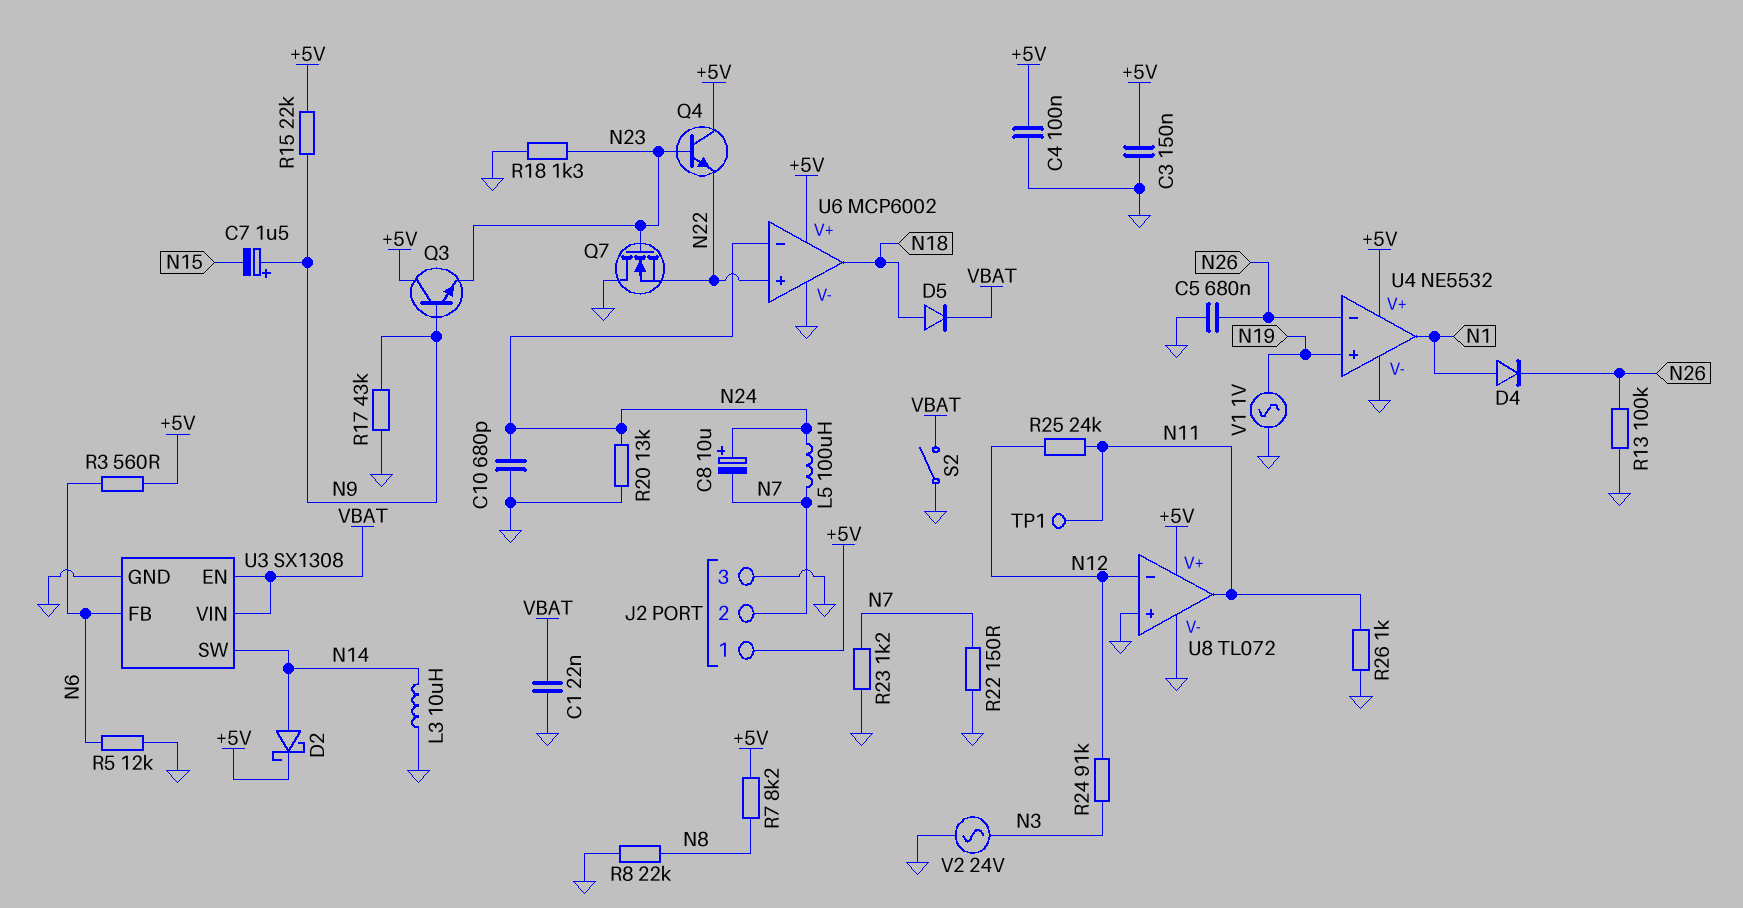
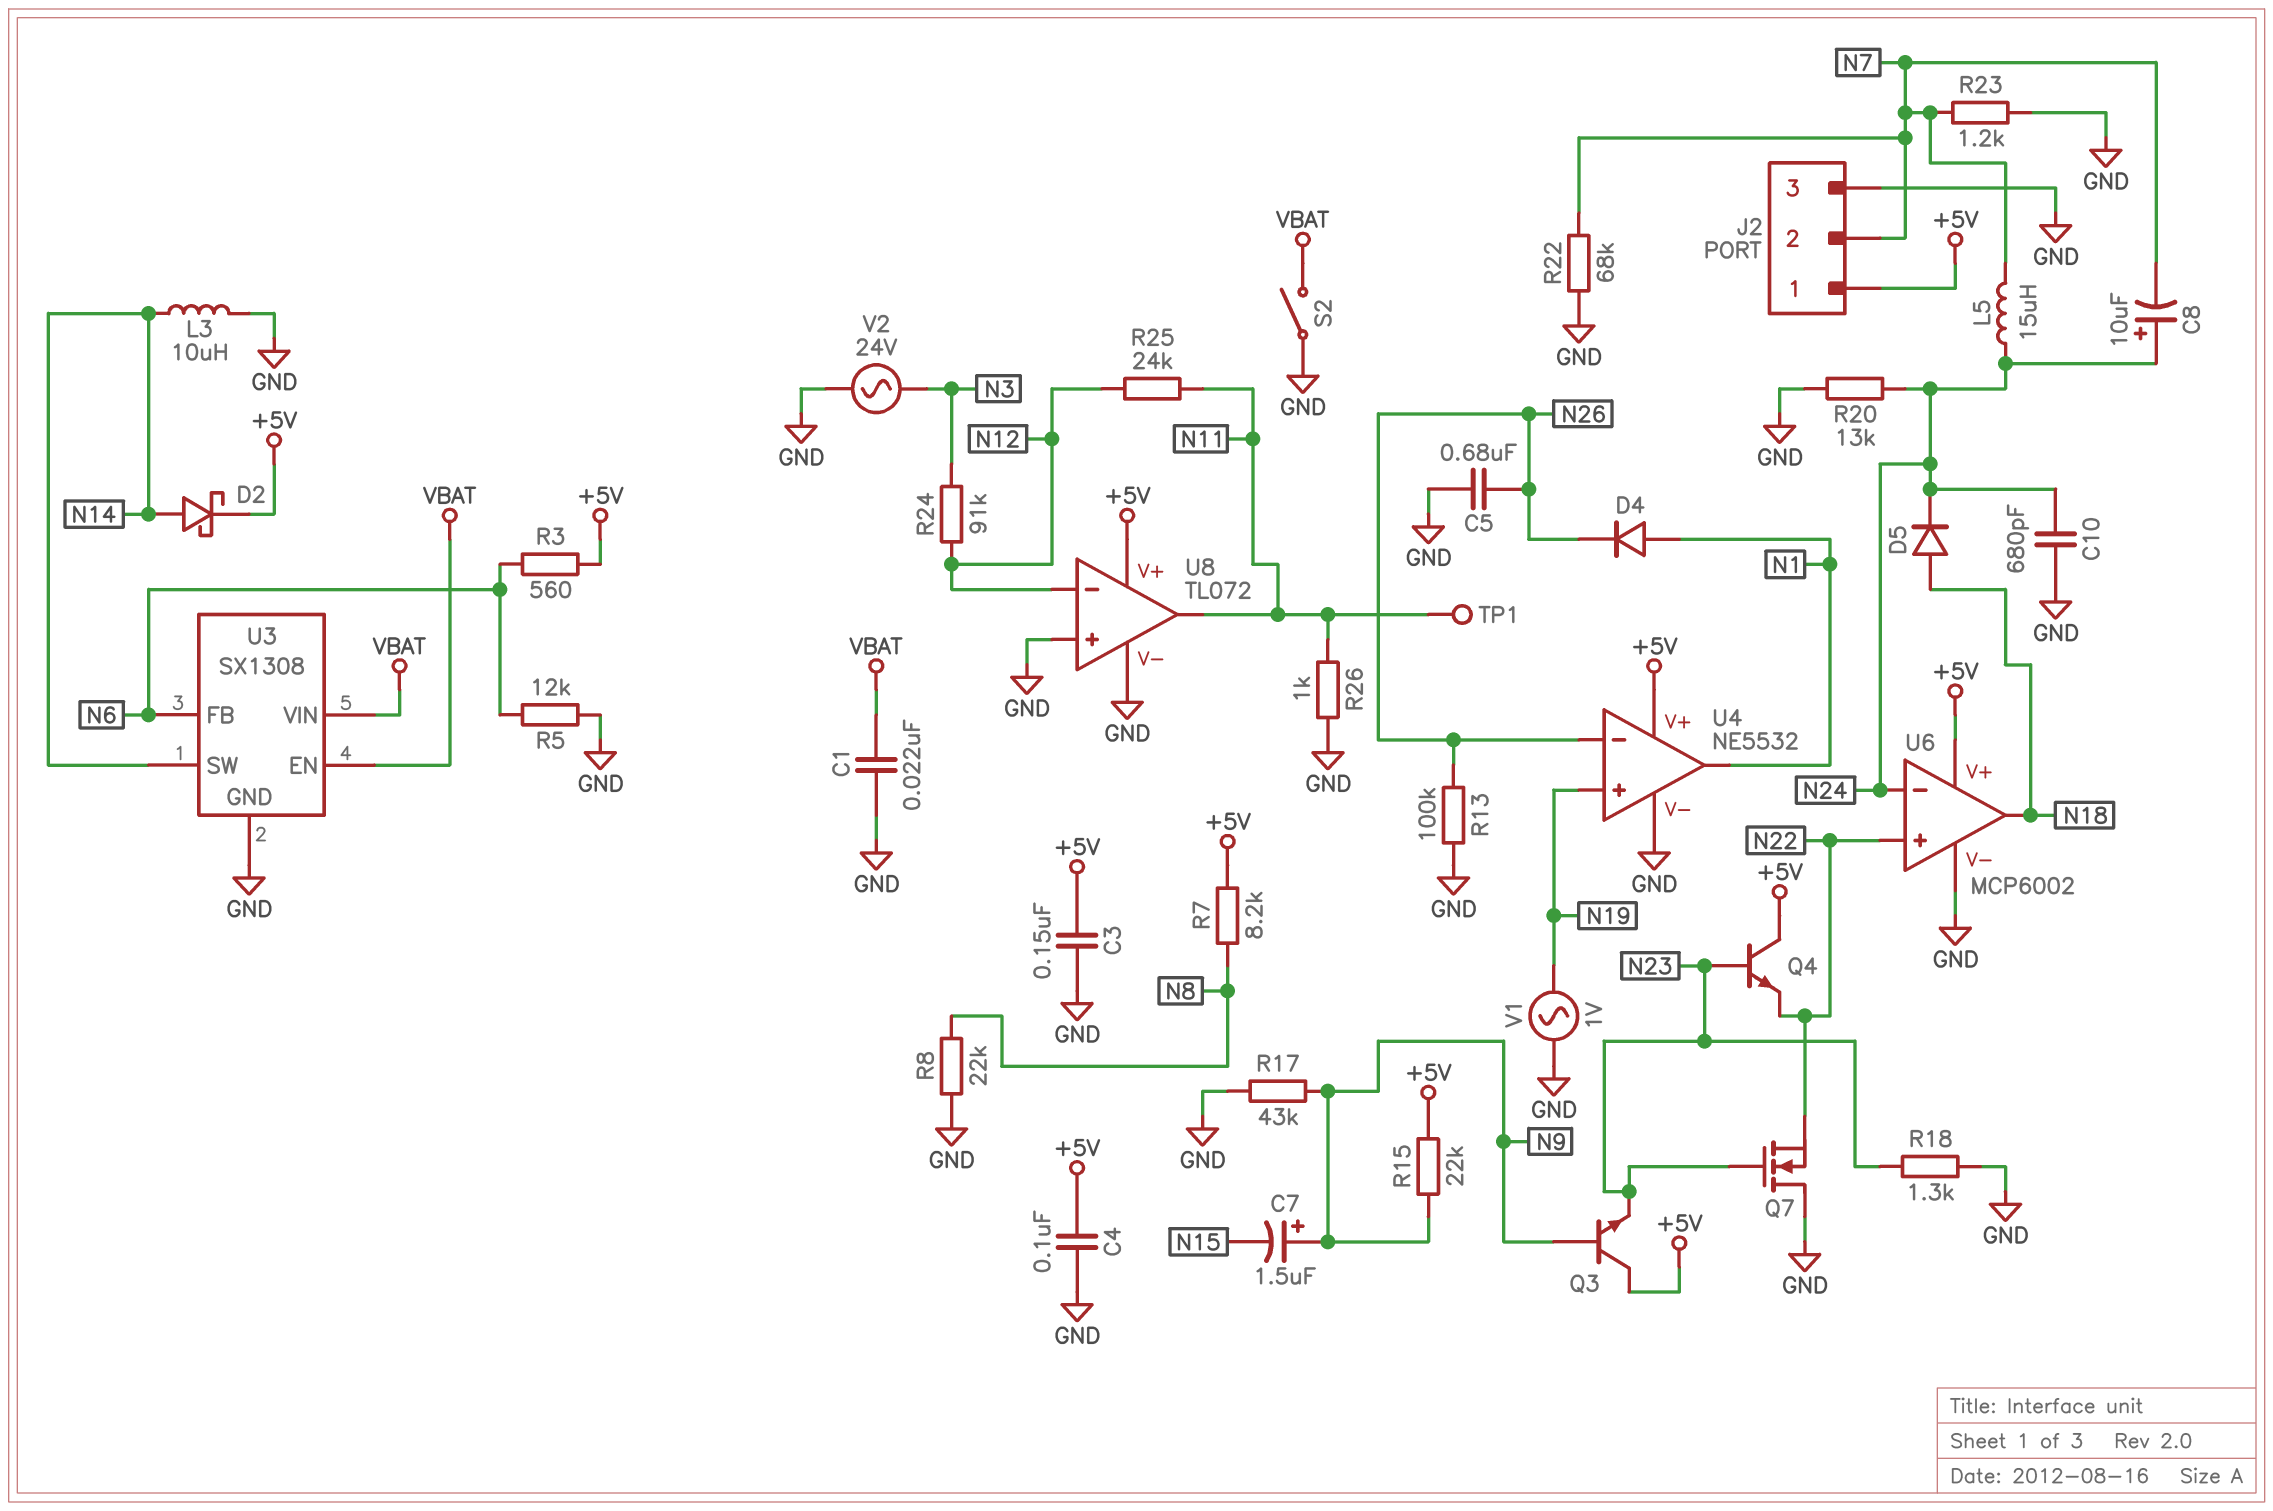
D5: diode (A N18, K VBAT) -> diode (A N18, K N24)
L5: 100uH (N7, N24) -> 15uH (N7, N24)
R22: 150 (GND, N7) -> 68k (GND, N7)

